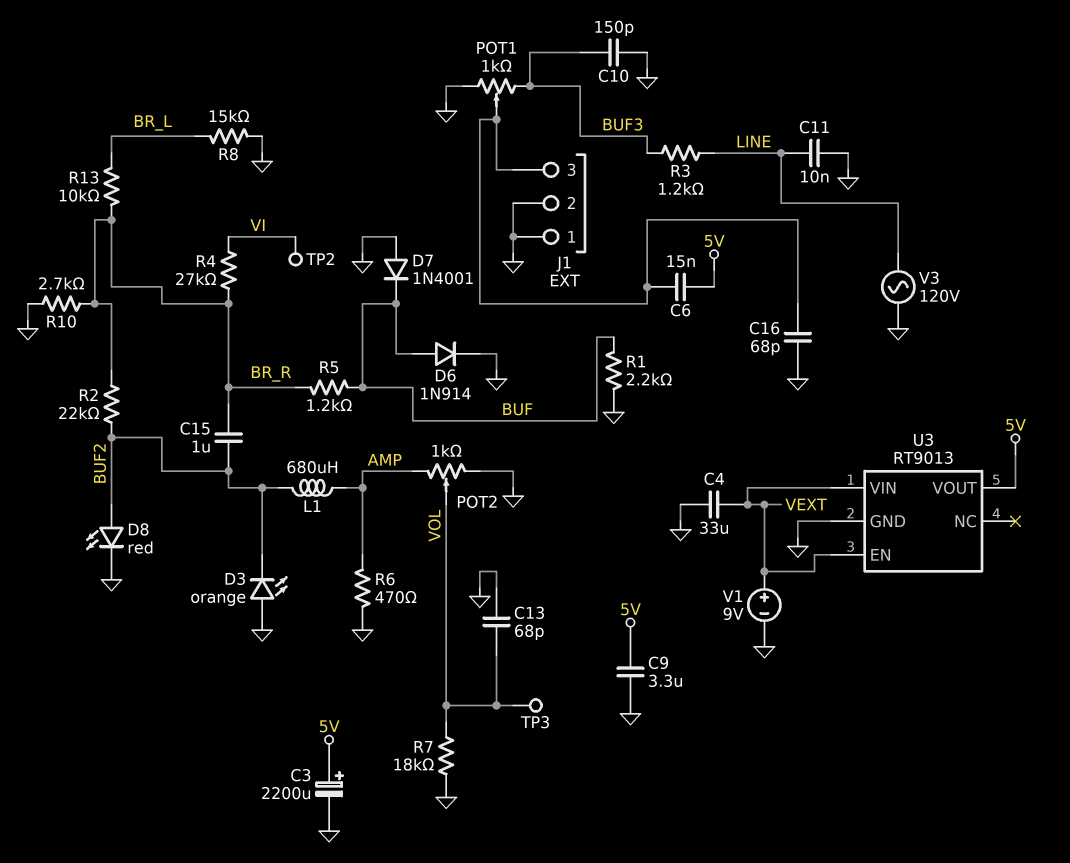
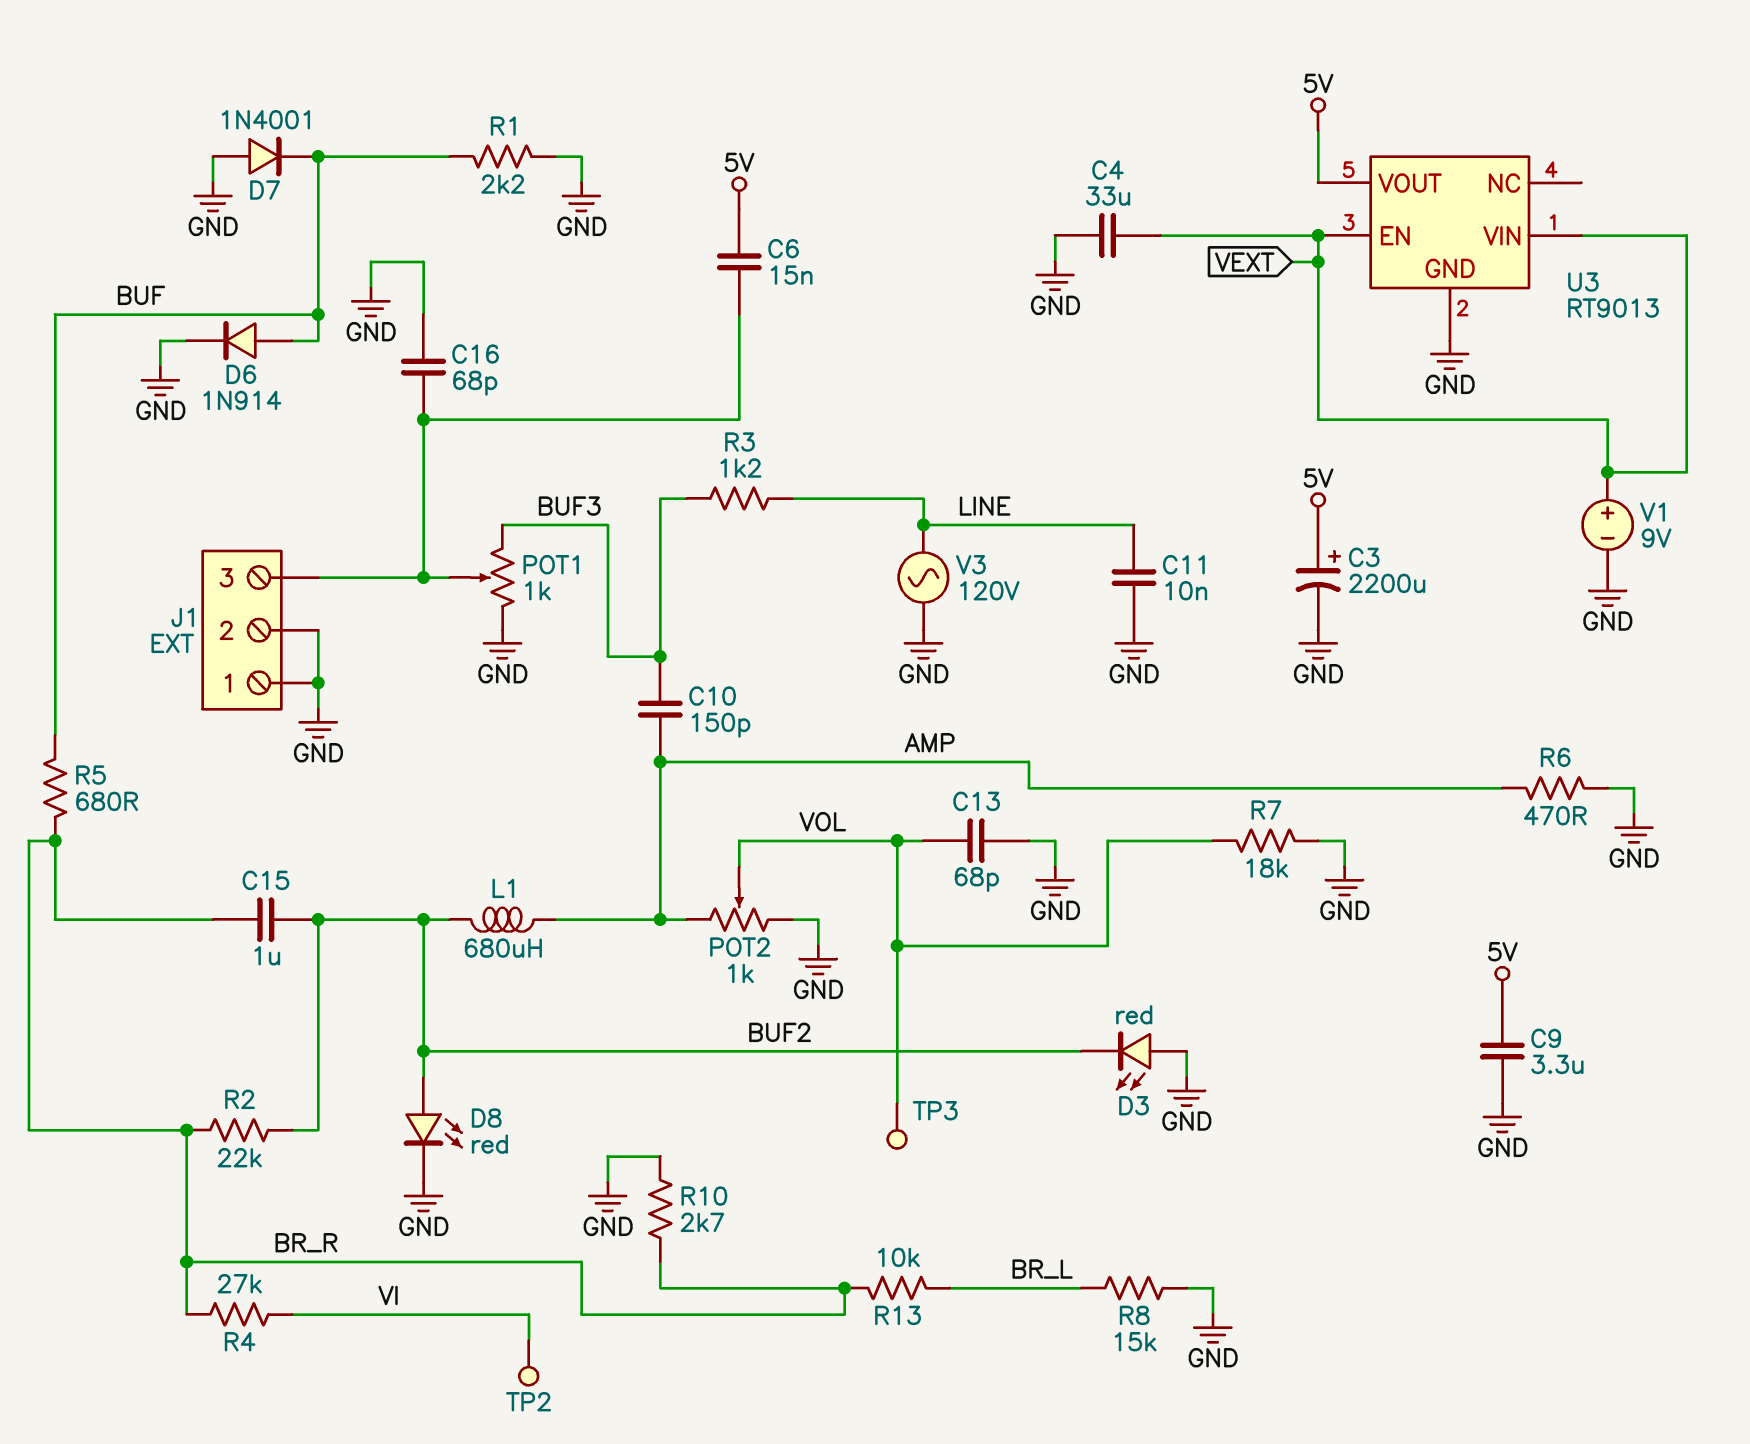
C10: 150pF (BUF3, GND) -> 150pF (AMP, BUF3)
D3: LED orange (A GND, K BUF2) -> LED red (A GND, K BUF2)
R5: 1.2k (BR_R, BUF) -> 680 (BR_R, BUF)

